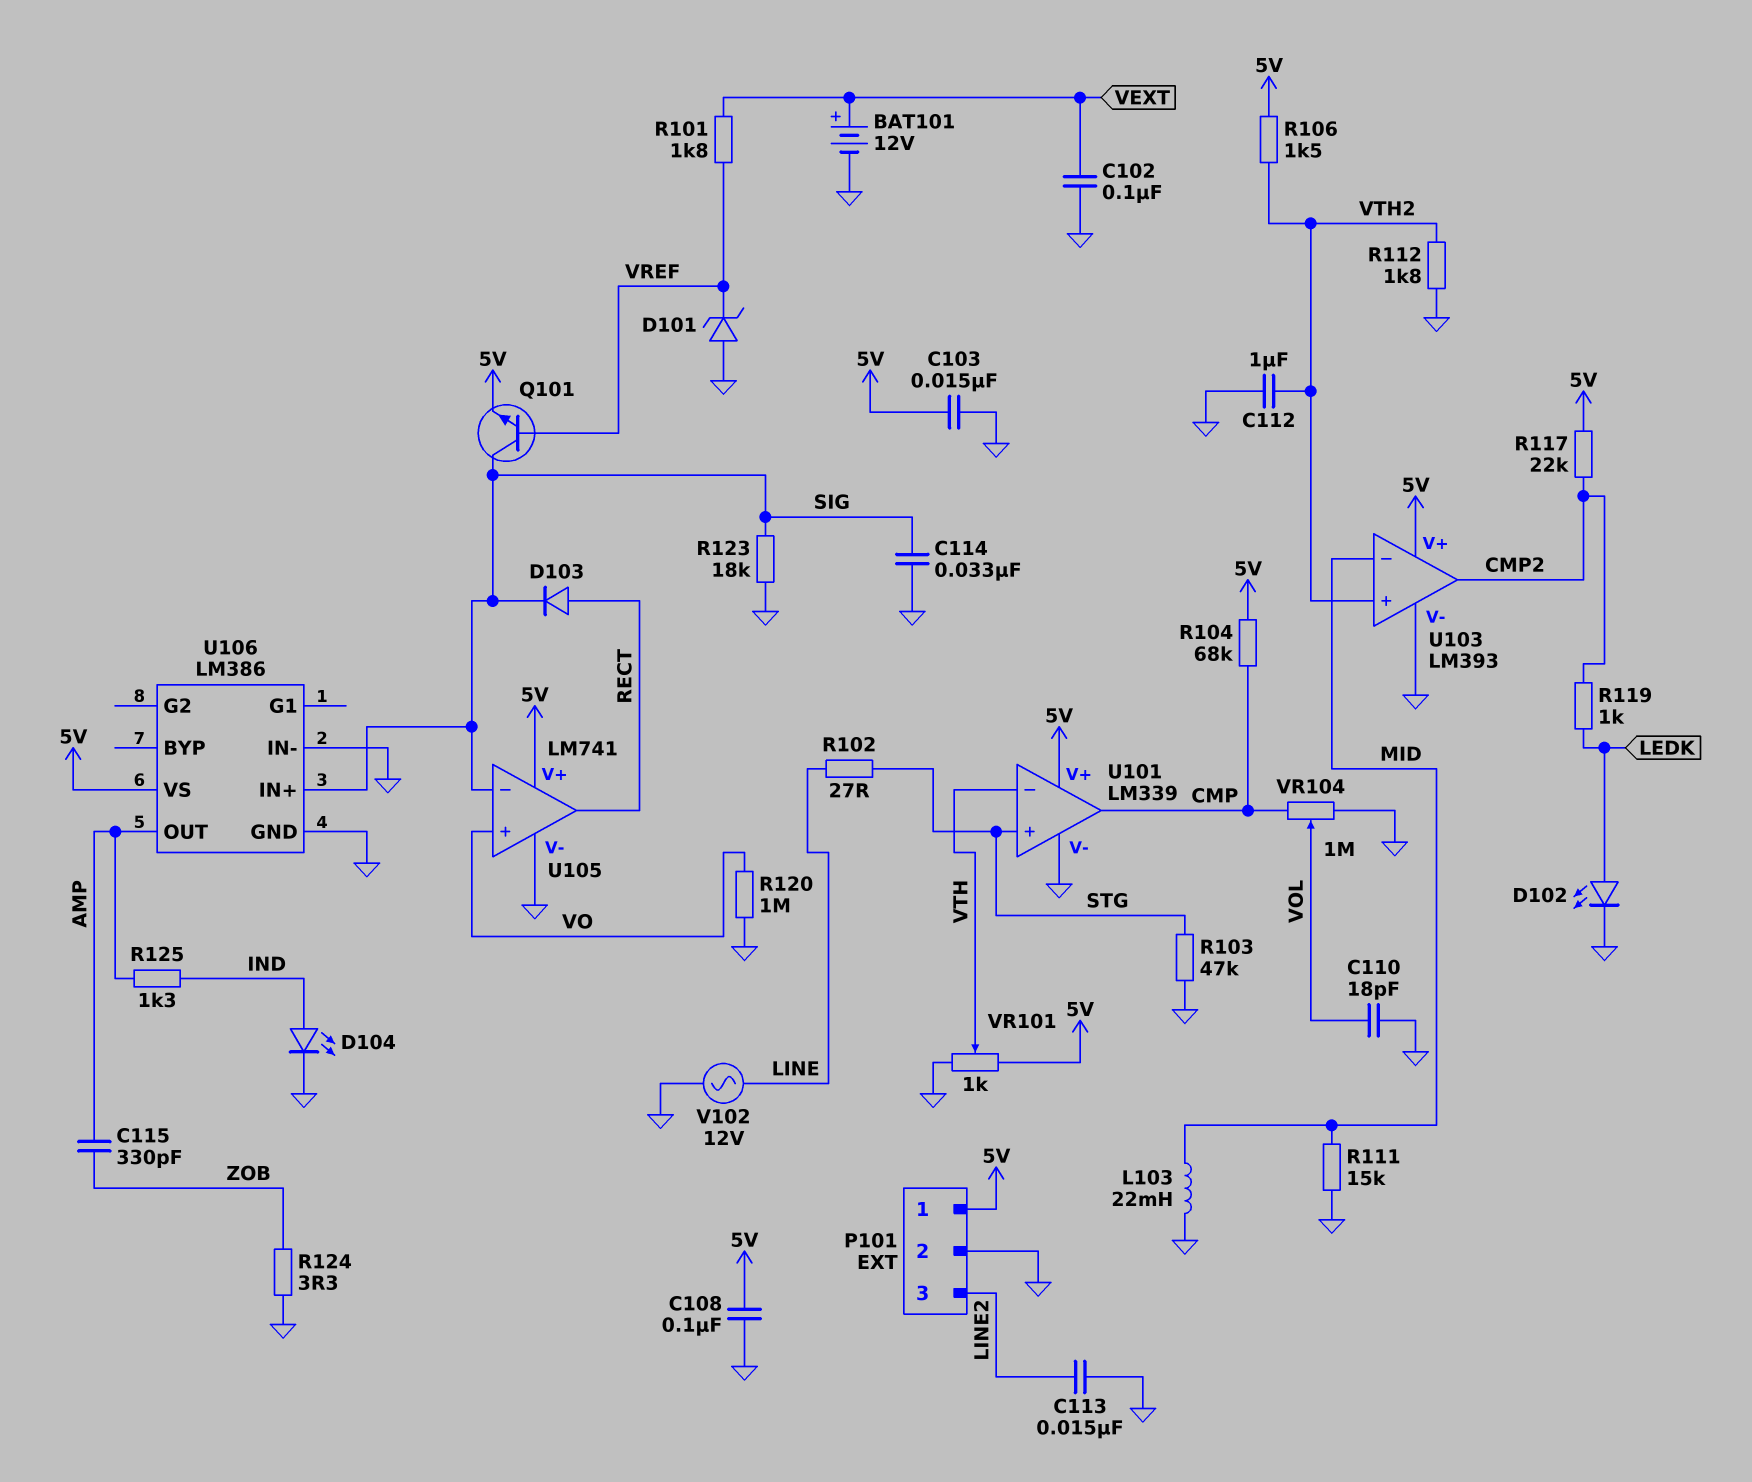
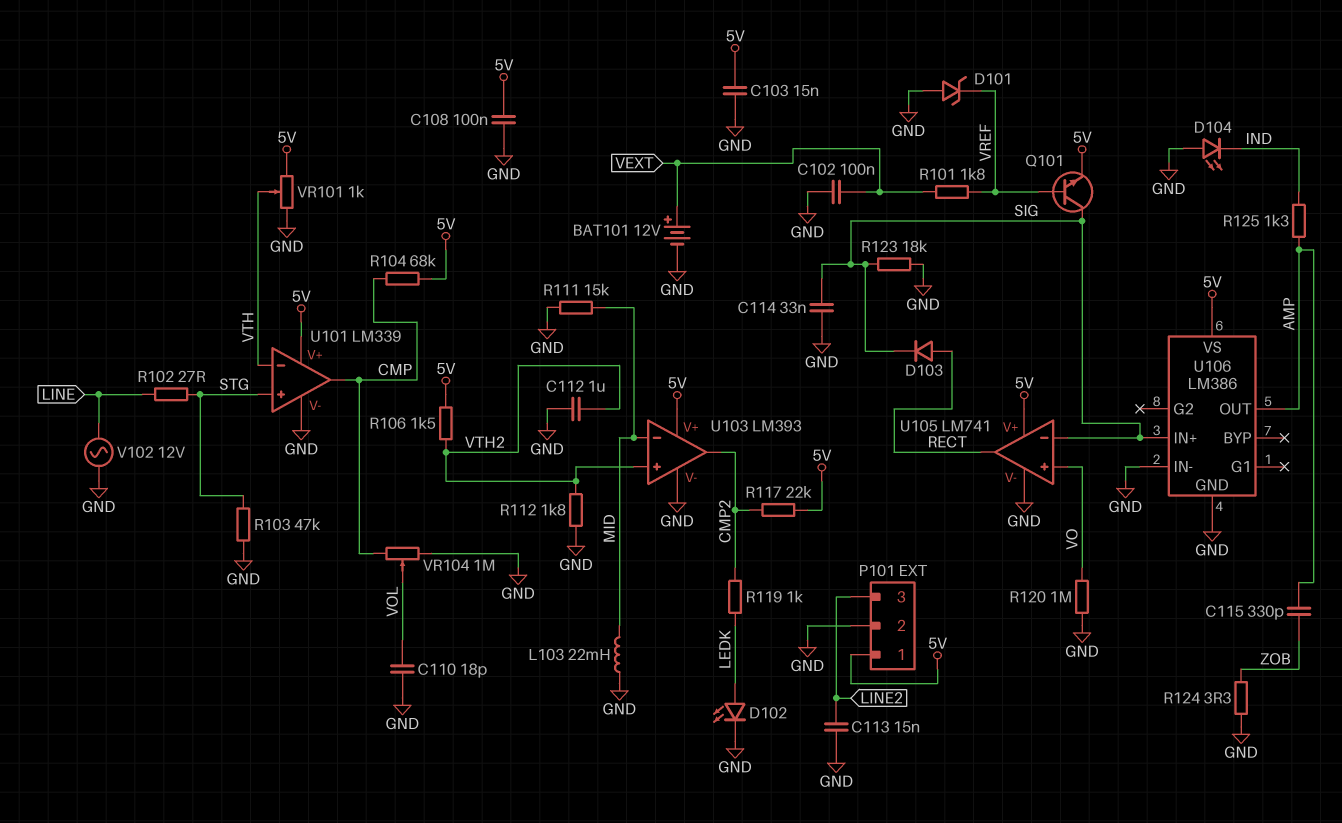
D104: LED (A IND, K GND) -> LED (A GND, K IND)

